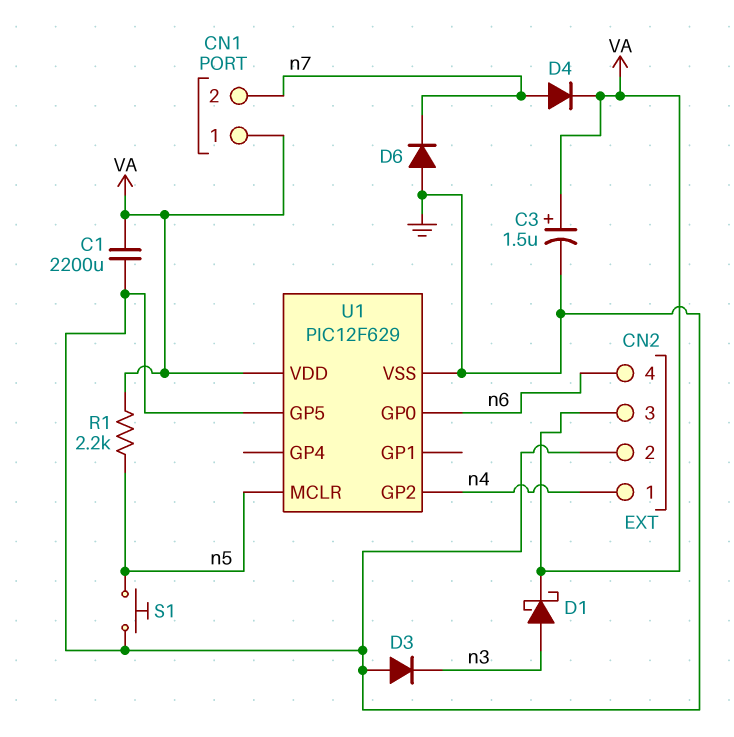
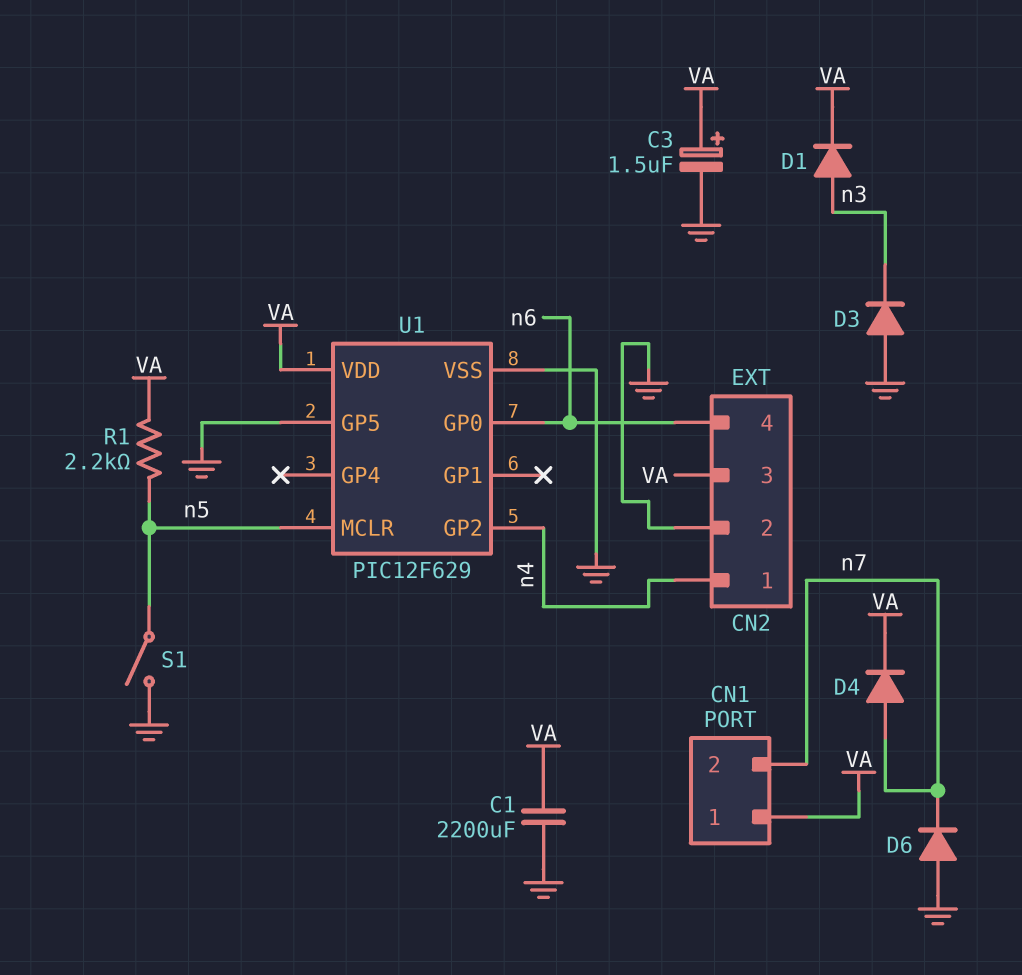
D1: schottky (A n3, K VA) -> diode (A n3, K VA)
S1: button (GND, n5) -> switch (GND, n5)

